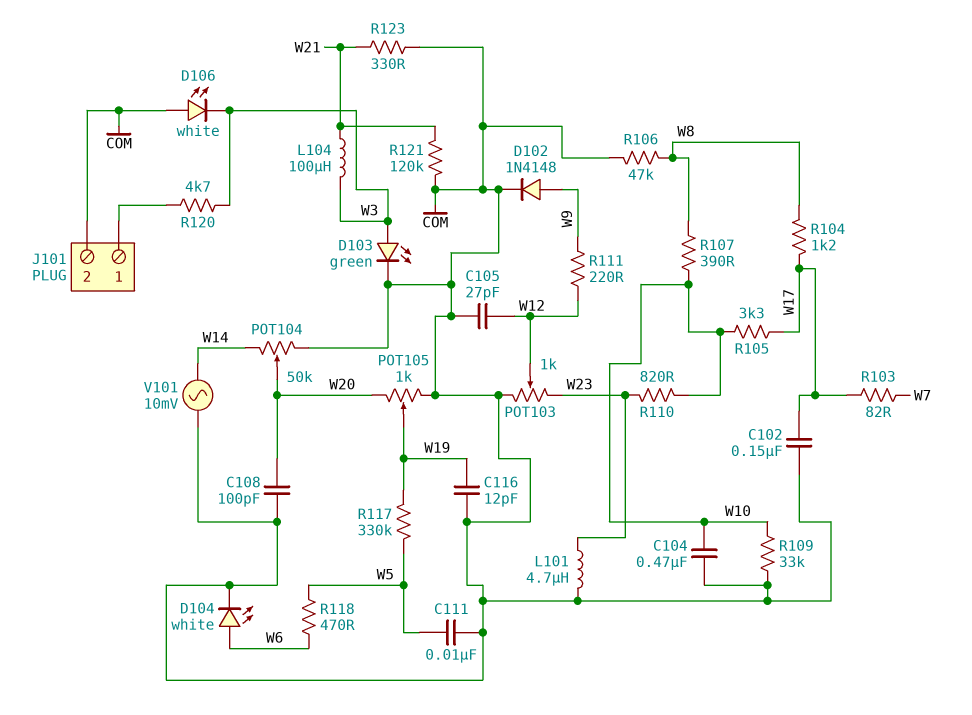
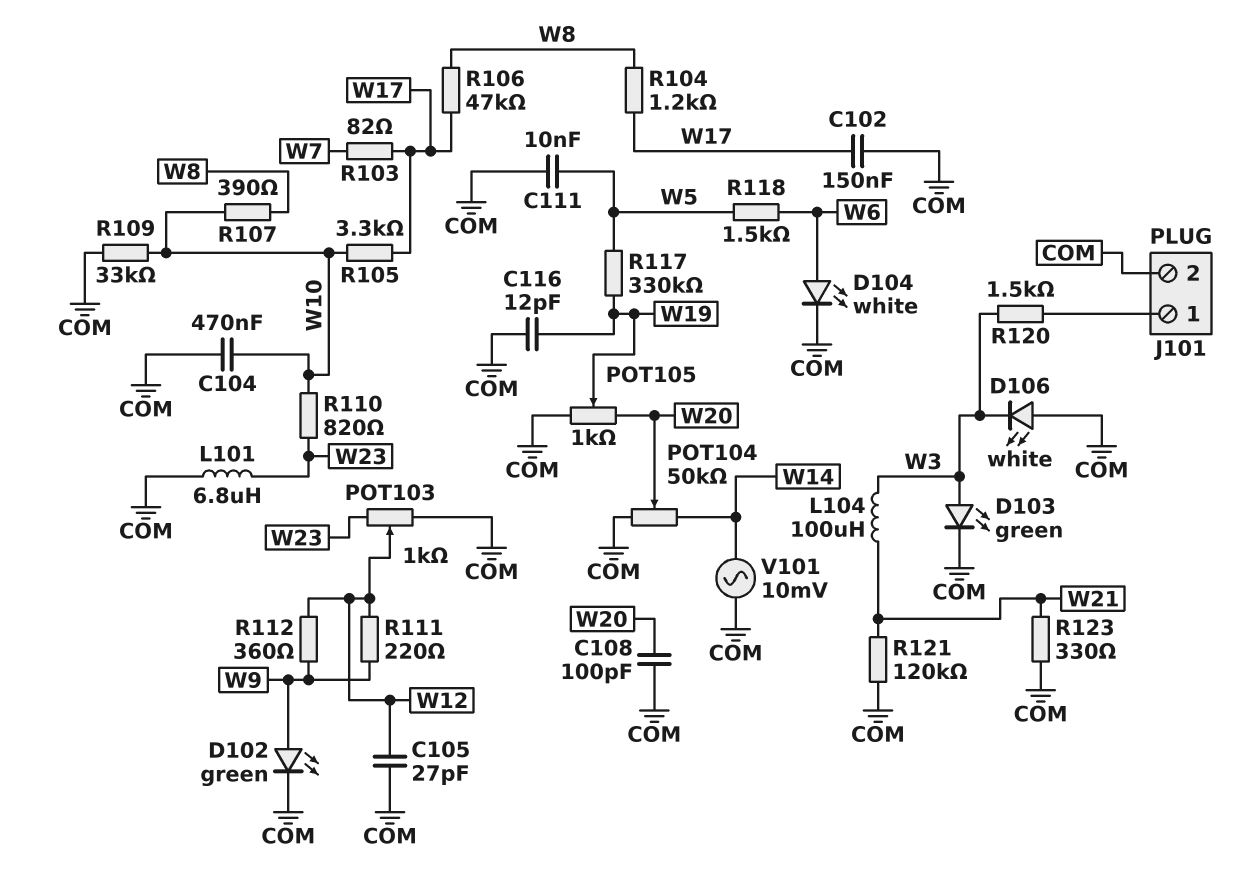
D102: diode 1N4148 (A W9, K COM) -> LED green (A W9, K COM)
L101: 4.7uH (COM, W23) -> 6.8uH (COM, W23)
R106: 47k (COM, W8) -> 47k (W8, W17)
R112: none -> 360 (W9, W12)
R118: 470 (W5, W6) -> 1.5k (W5, W6)
R120: 4.7k (J101/1, W3) -> 1.5k (J101/1, W3)

